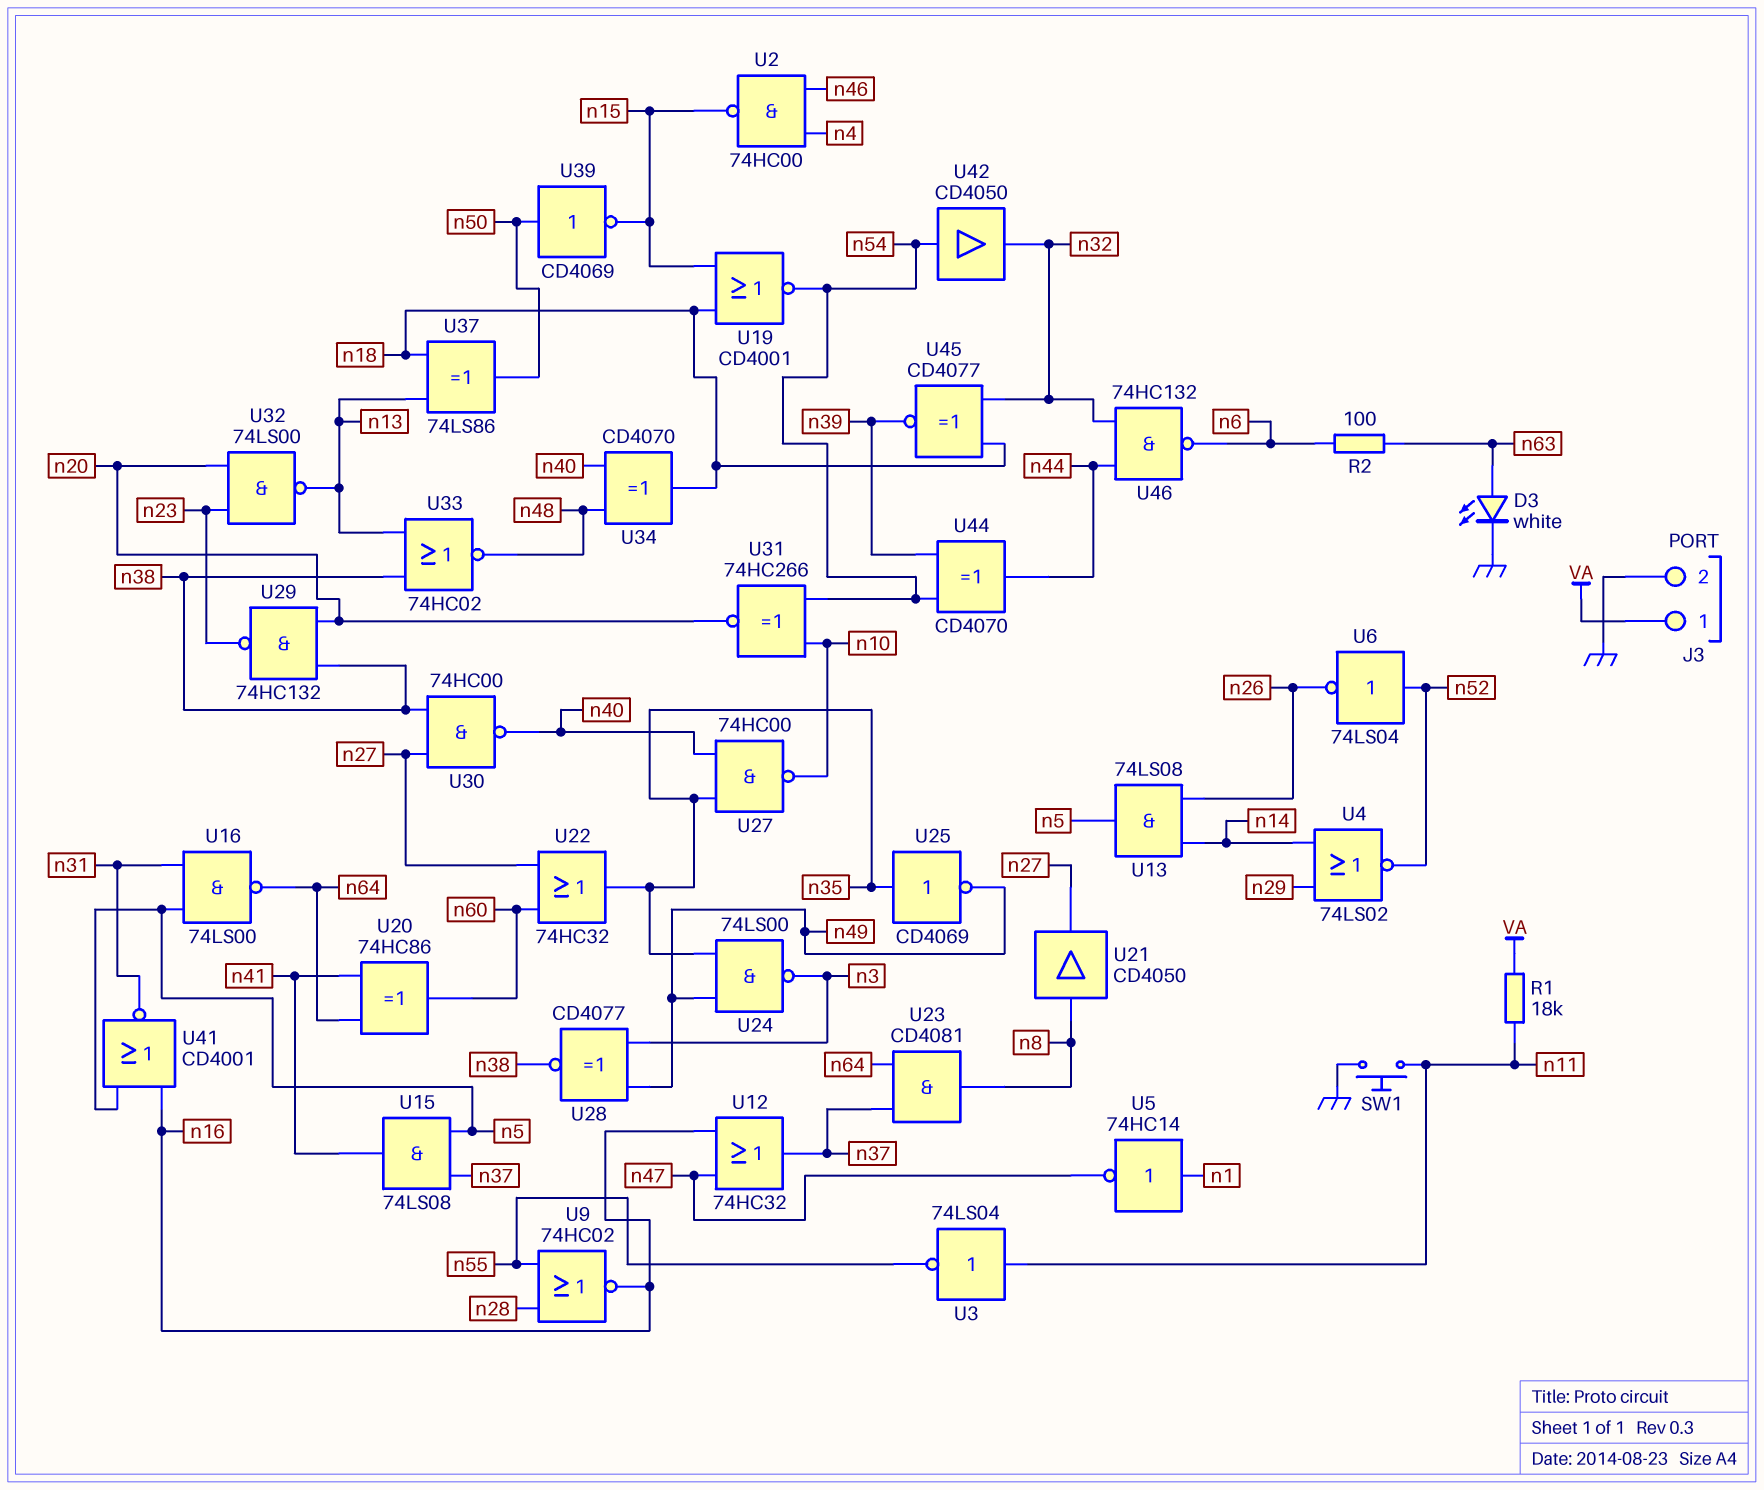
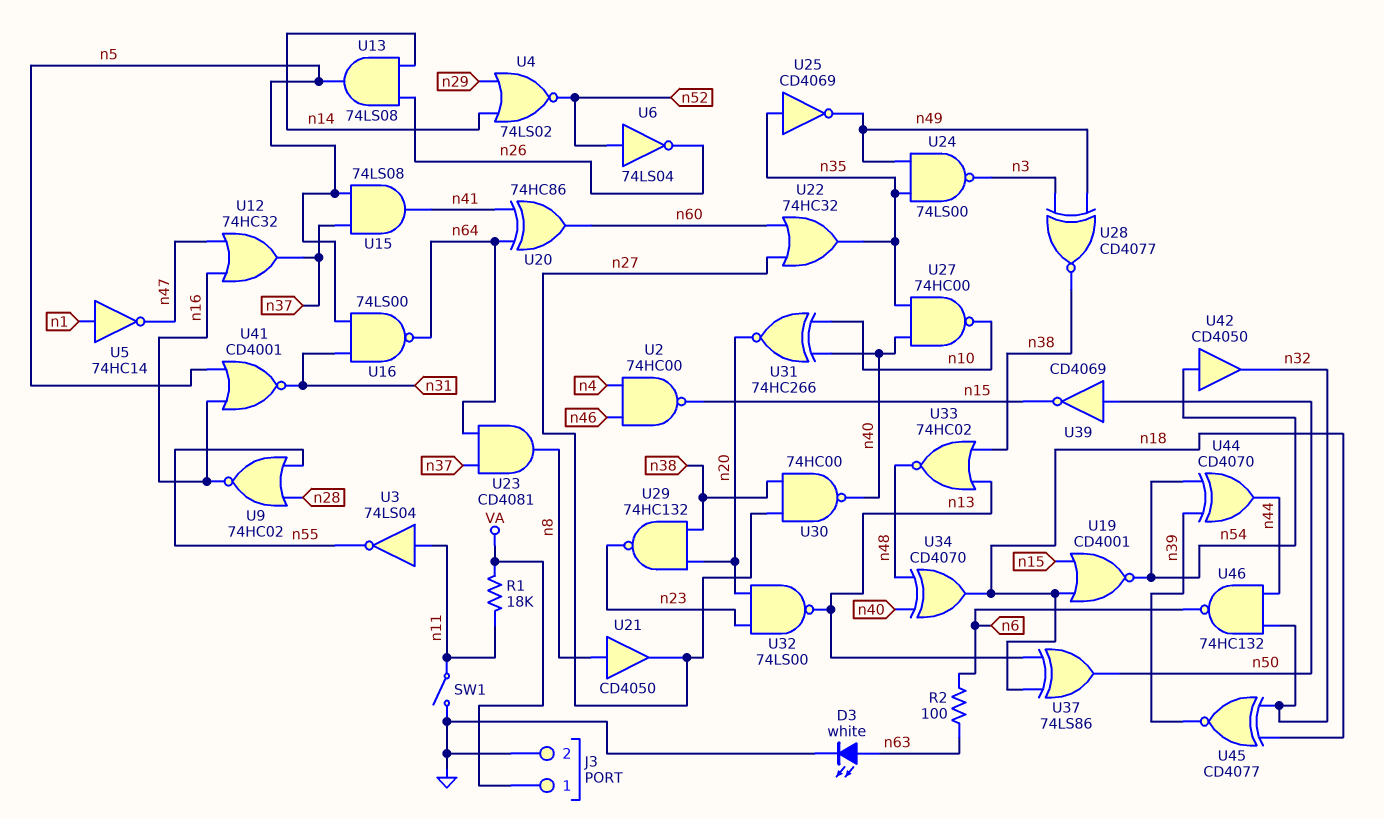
SW1: button (GND, n11) -> switch (GND, n11)
U31: XNOR 74HC266 (in n10, in n54, out n20) -> XNOR 74HC266 (in n10, in n40, out n20)

